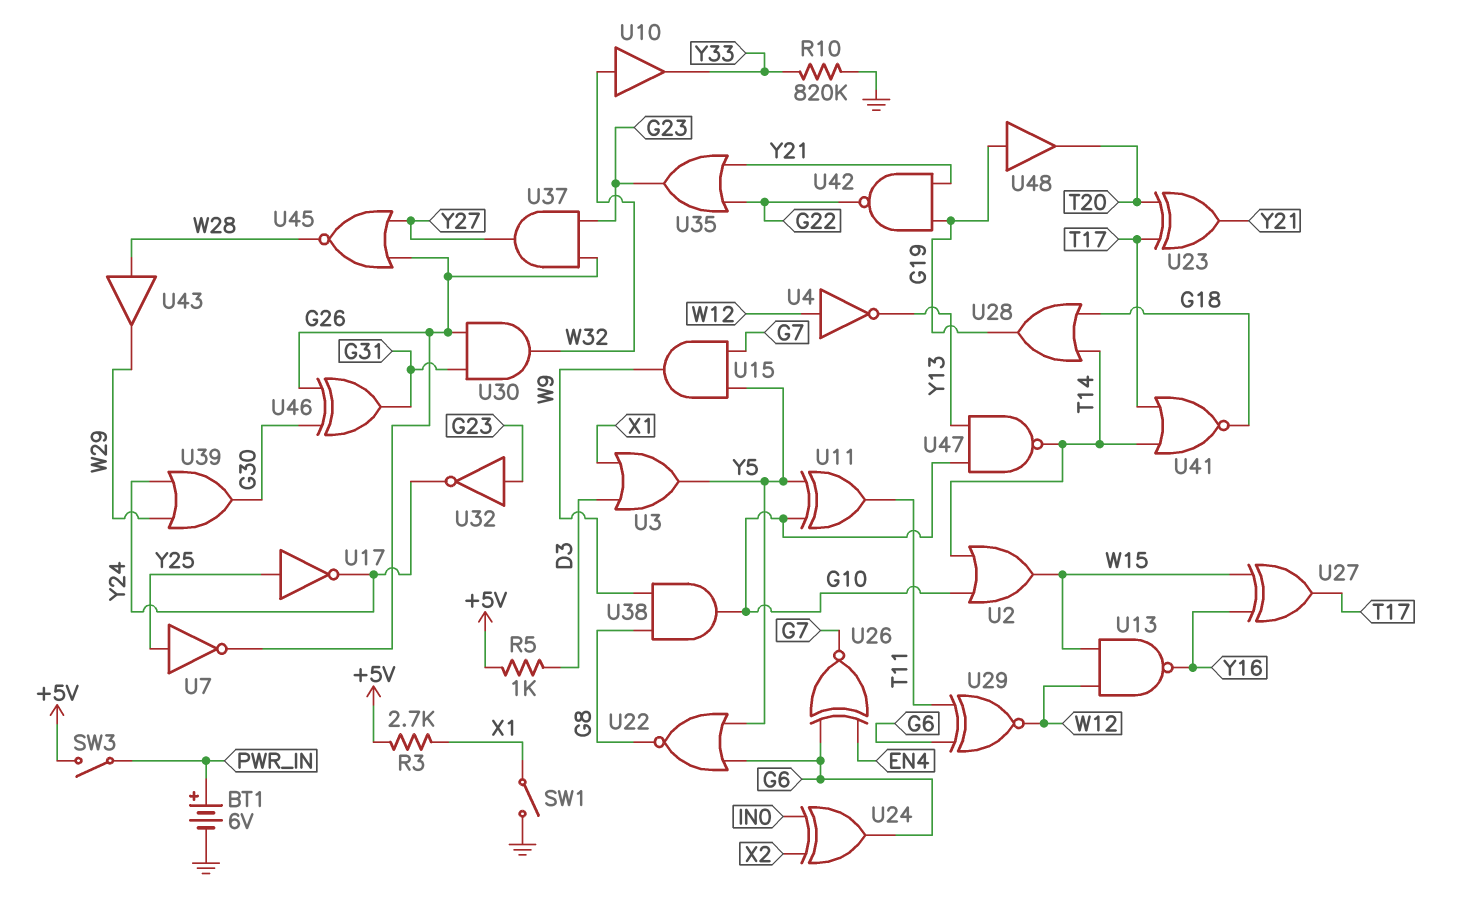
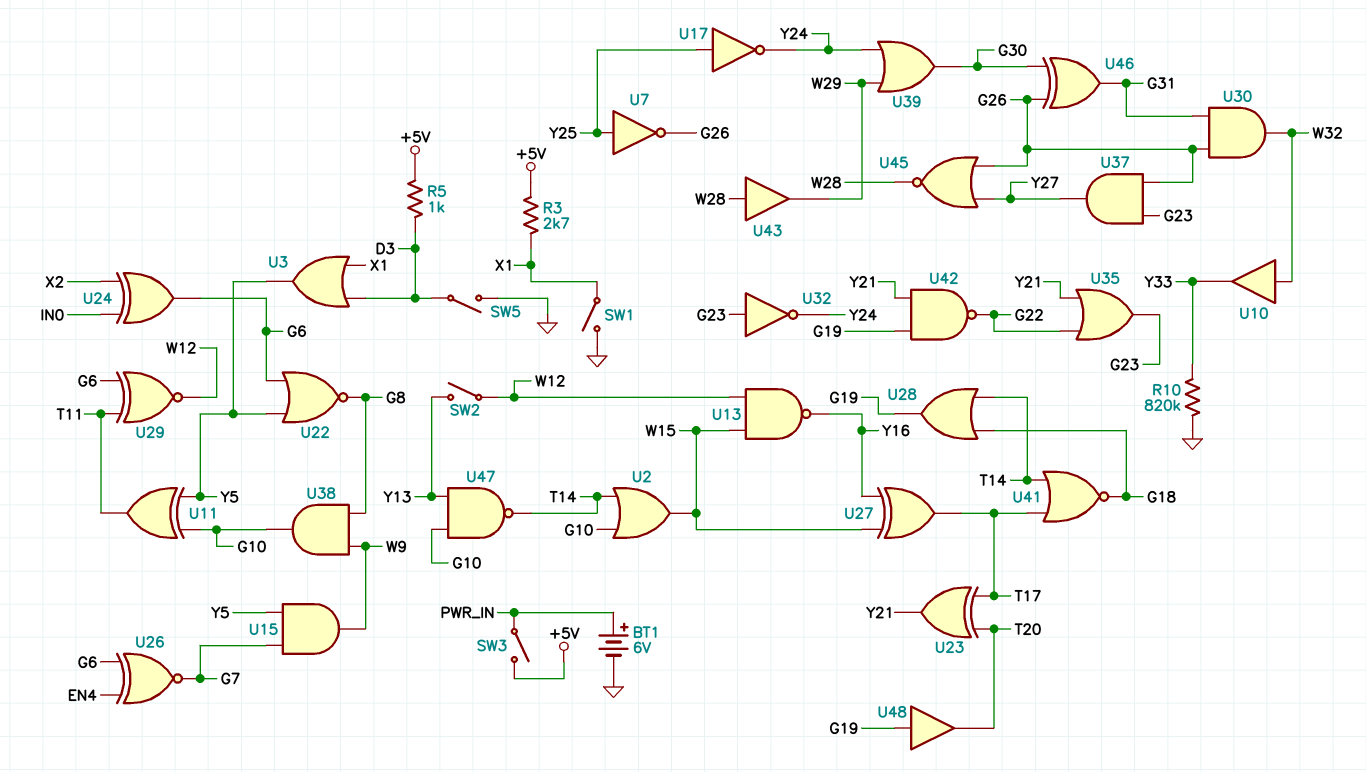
SW2: none -> switch (W12, Y13)
SW5: none -> switch (D3, GND)
U4: NOT (in W12, out Y13) -> none

